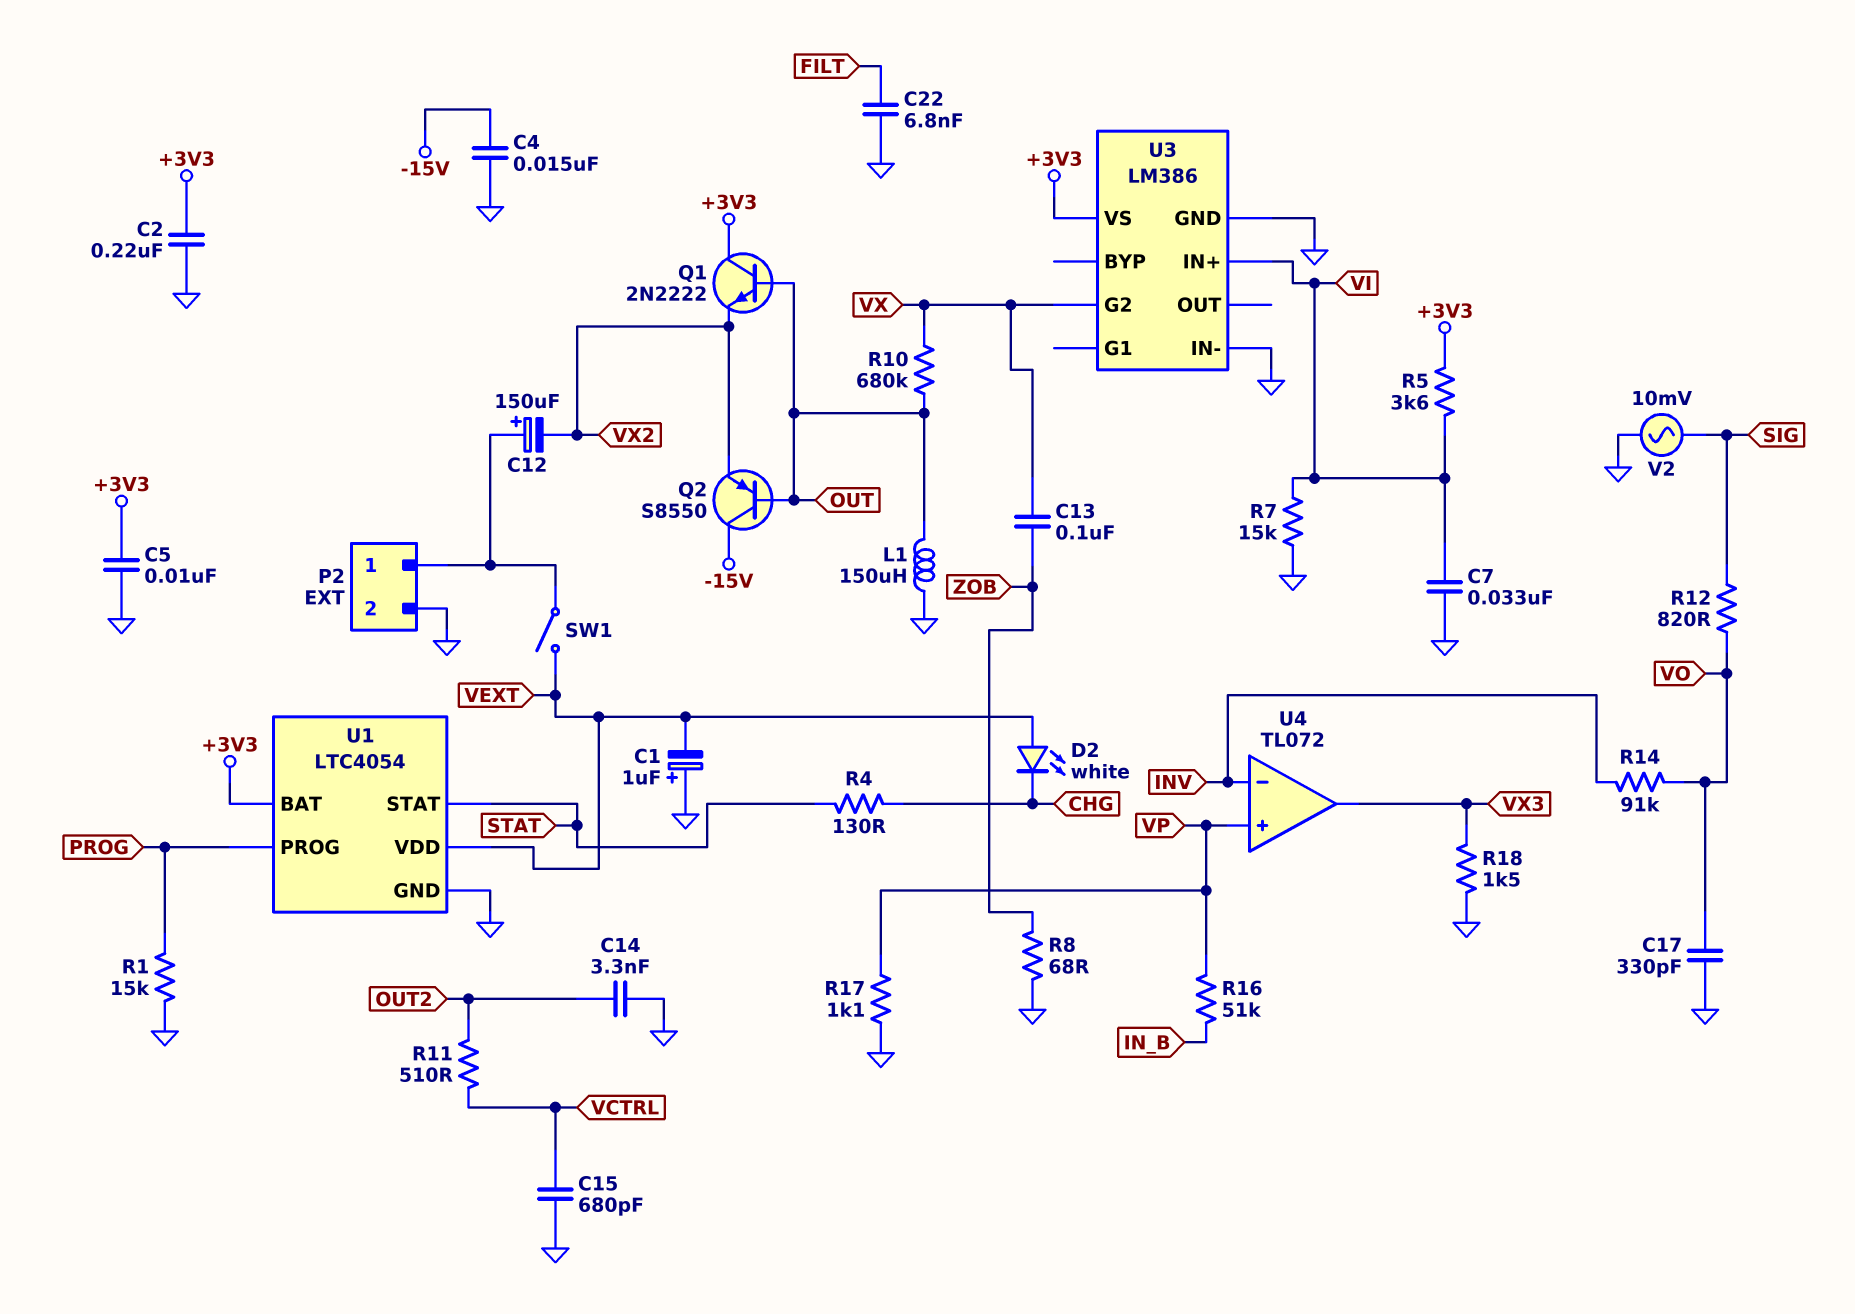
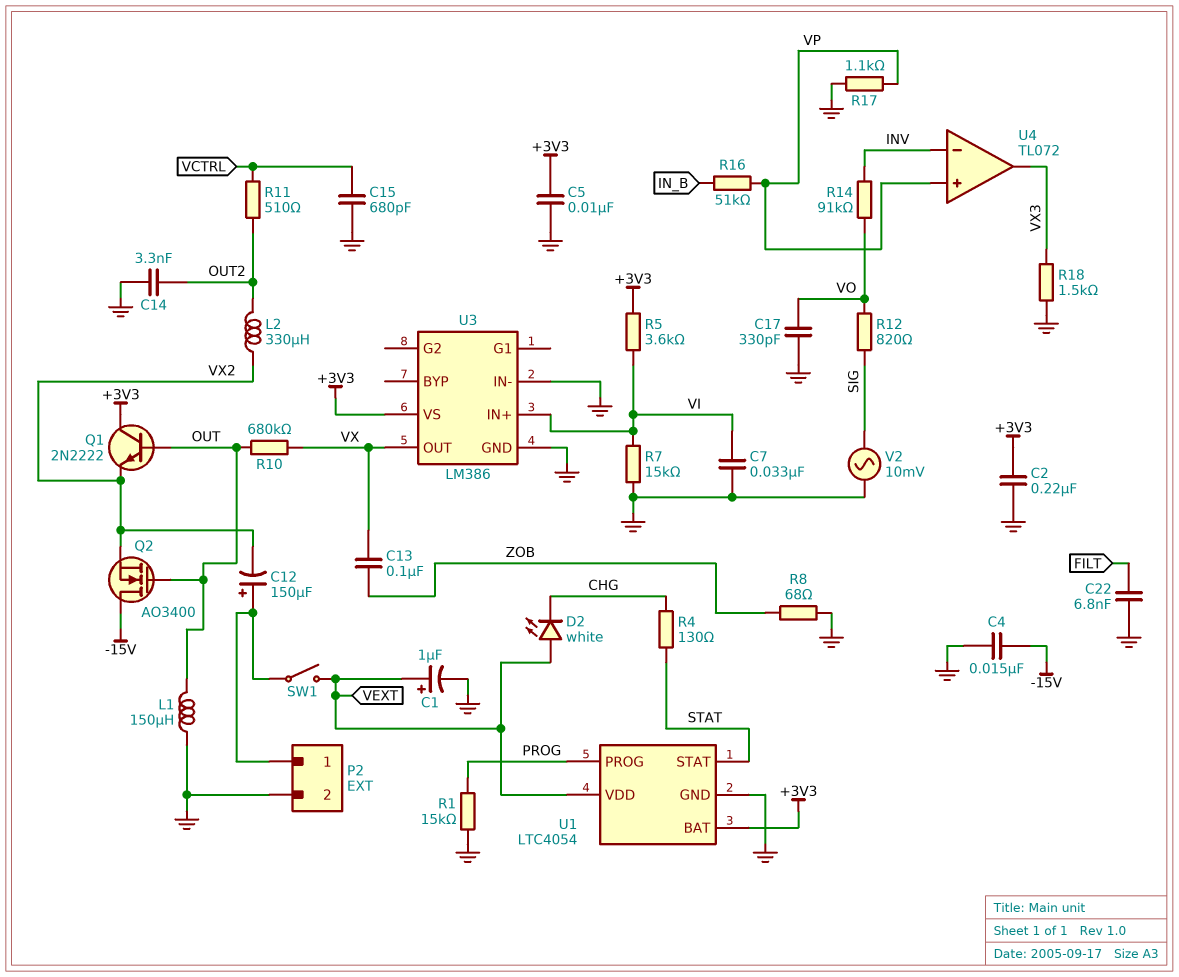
C1: 1uF (plus GND, minus VEXT) -> 1uF (plus VEXT, minus GND)
L2: none -> 330uH (OUT2, VX2)
Q2: PNP S8550 (B OUT, C -15V, E VX2) -> NMOS AO3400 (G OUT, D -15V, S VX2)
U3 pin G2: VX -> none
U3 pin OUT: none -> VX

